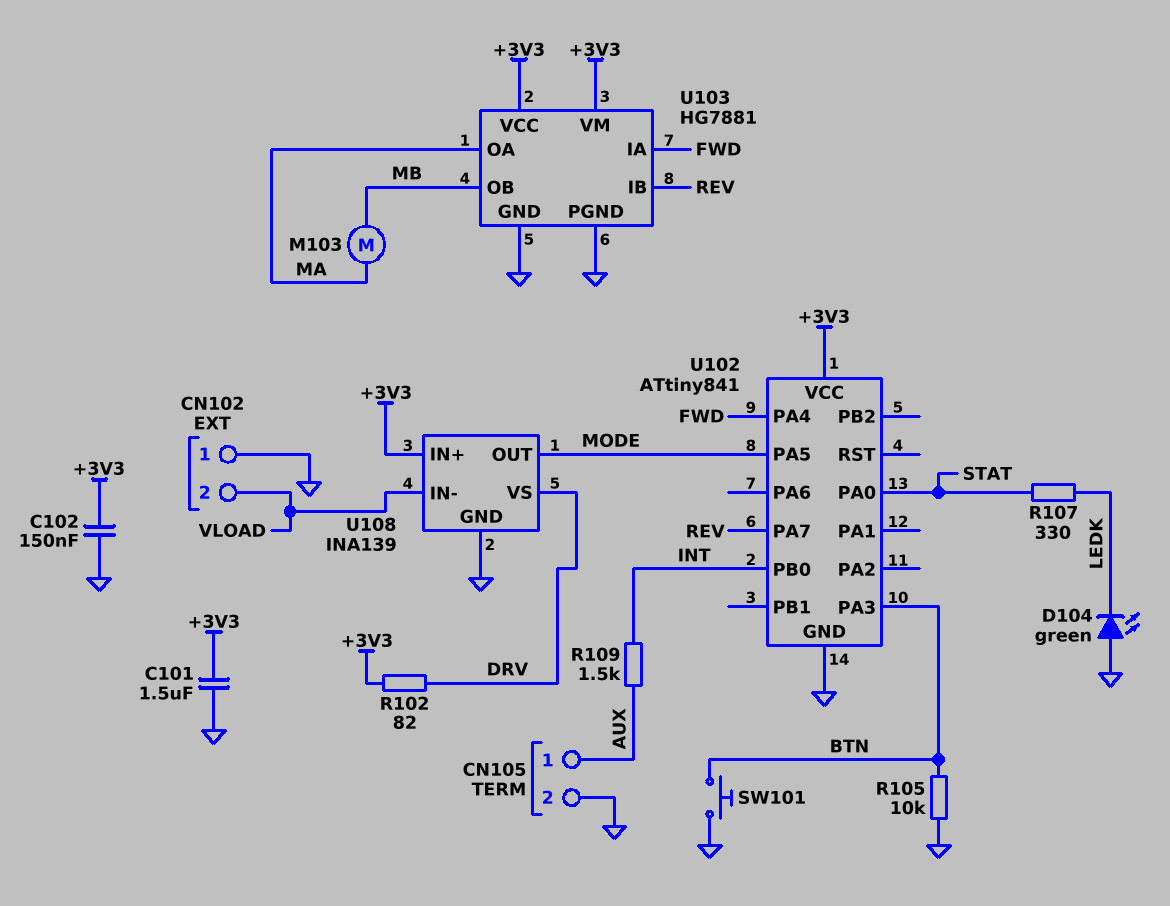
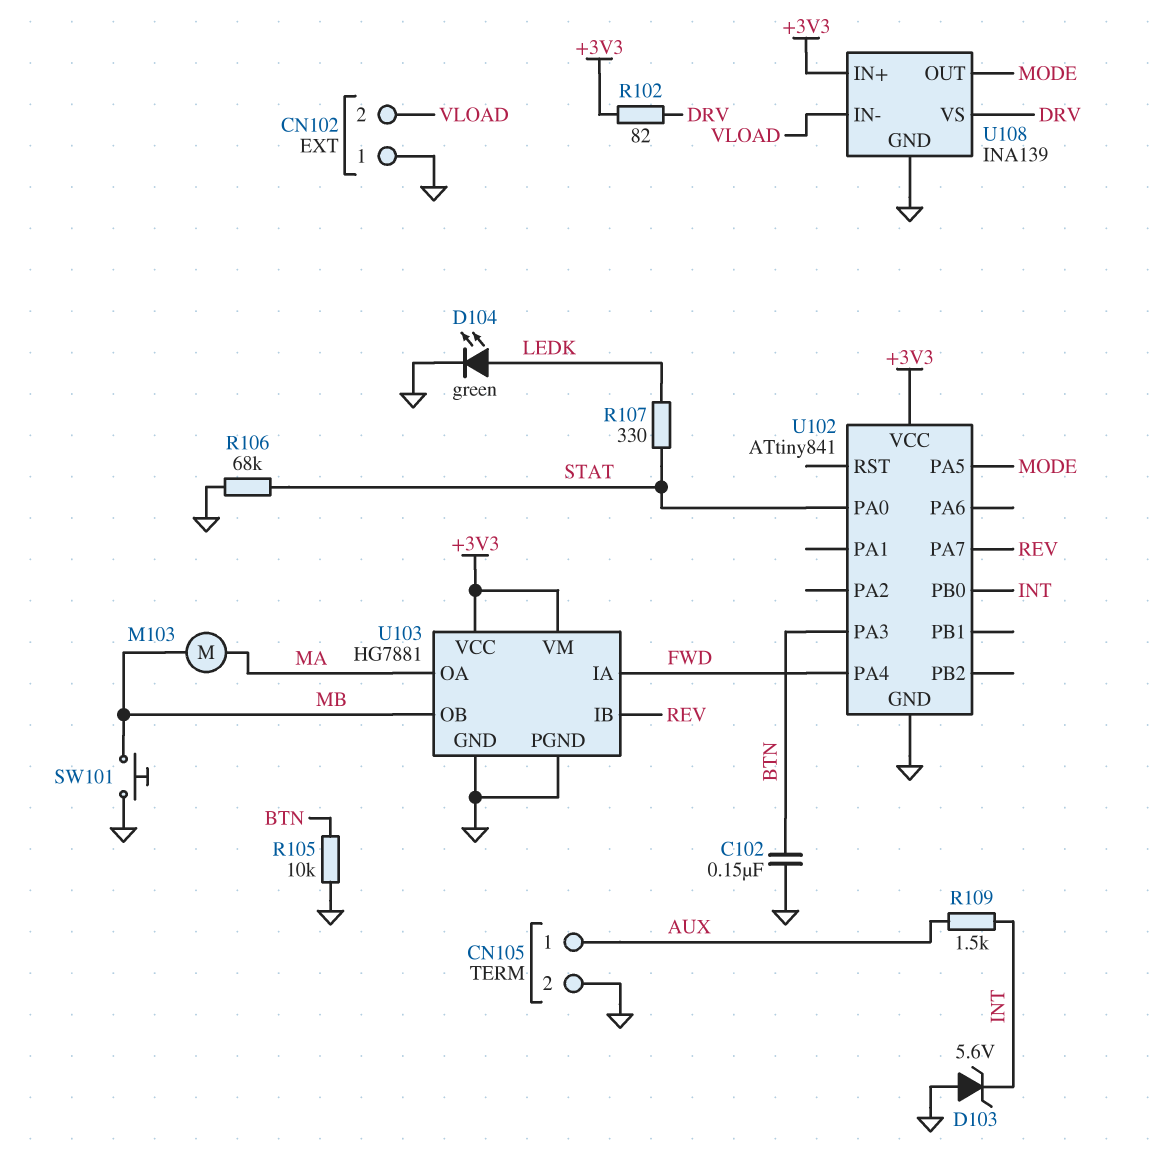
C101: 1.5uF (+3V3, GND) -> none
C102: 150nF (+3V3, GND) -> 150nF (BTN, GND)
D103: none -> zener 5.6V (A GND, K INT)
D104: LED green (A GND, K LEDK) -> LED green (A LEDK, K GND)
R106: none -> 68k (GND, STAT)
SW101: button (BTN, GND) -> button (GND, MB)

